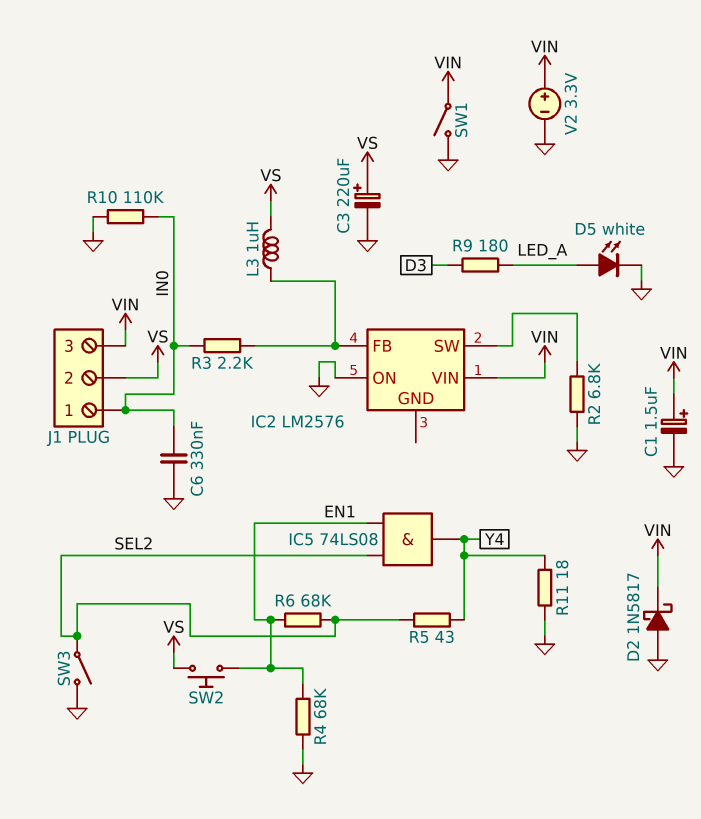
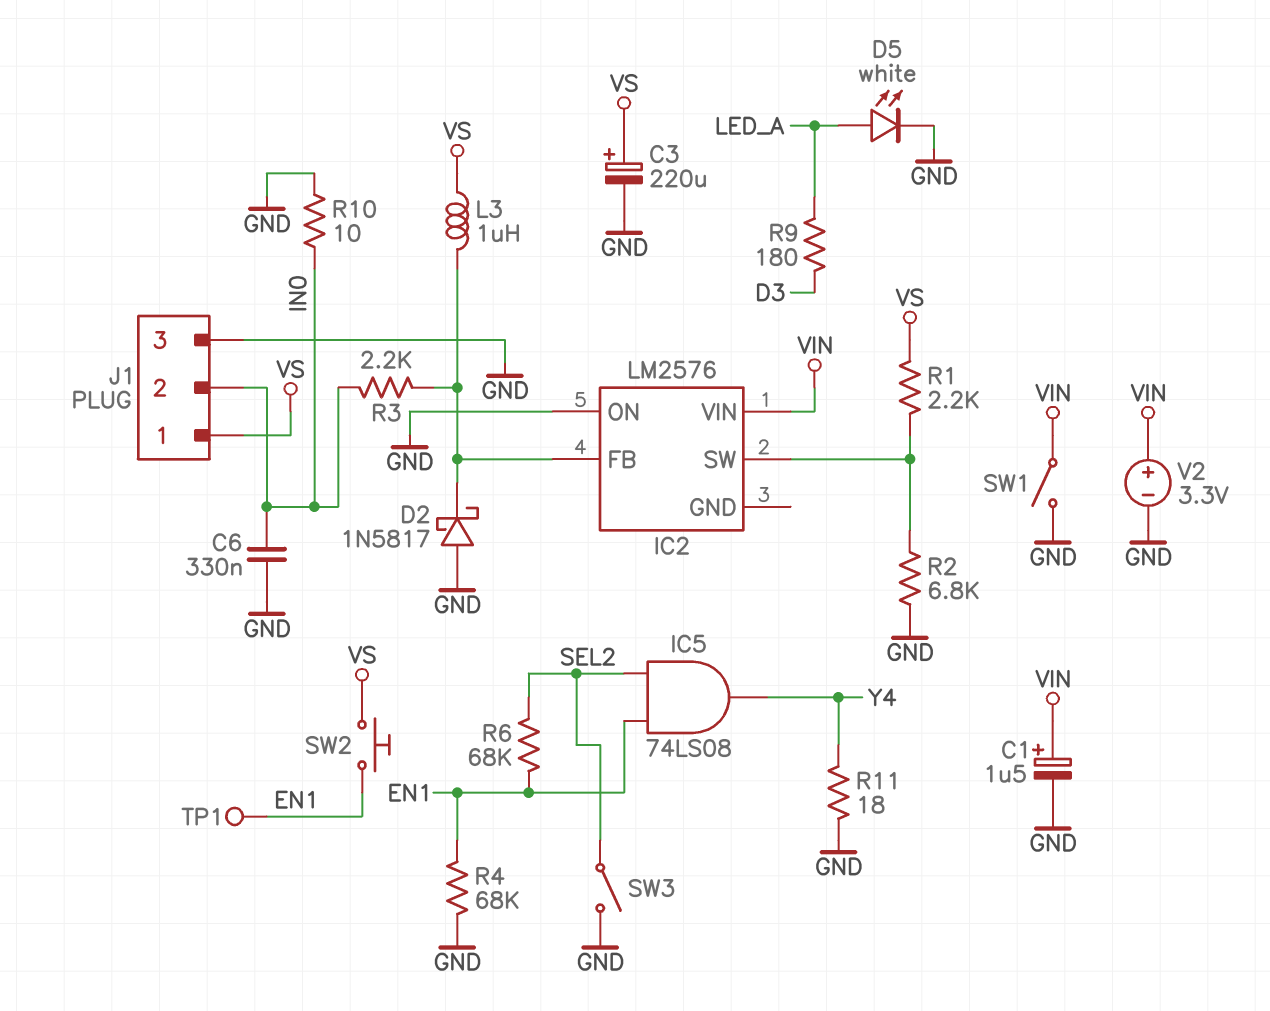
D2: schottky 1N5817 (A GND, K VIN) -> schottky 1N5817 (A GND, K IC2/FB)
J1 pin 1: IN0 -> VS
J1 pin 2: VS -> IN0
J1 pin 3: VIN -> GND
R1: none -> 2.2k (IC2/SW, VS)
R5: 43 (SEL2, Y4) -> none
R10: 110k (GND, IN0) -> 10 (GND, IN0)
TP1: none -> test point (EN1)

